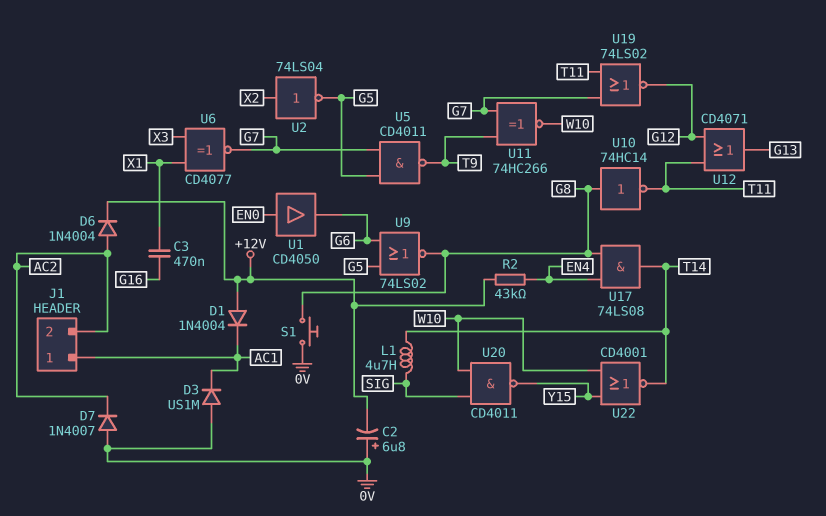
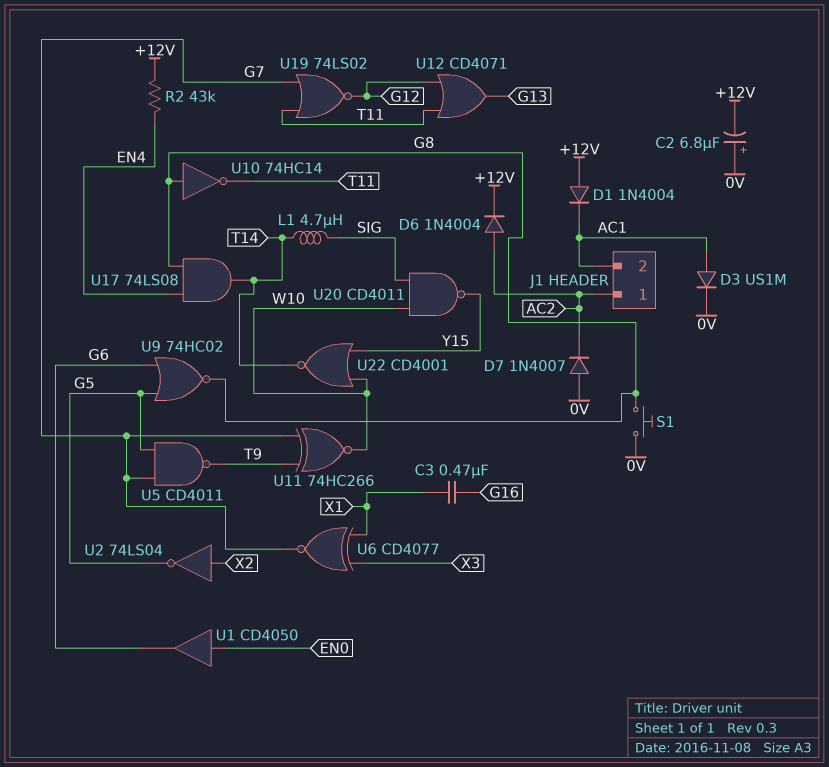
D3: diode US1M (A 0V, K AC1) -> diode US1M (A AC1, K 0V)
J1 pin 1: AC1 -> AC2
J1 pin 2: AC2 -> AC1
U9: NOR 74LS02 (in G5, in G6, out G8) -> NOR 74HC02 (in G5, in G6, out G8)

